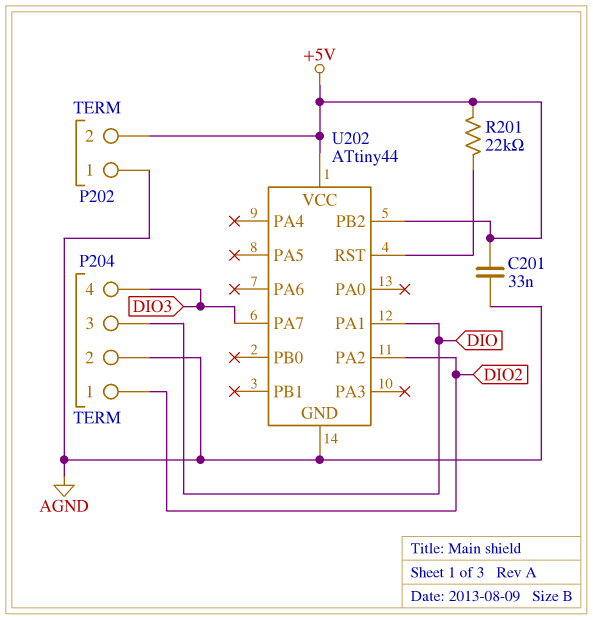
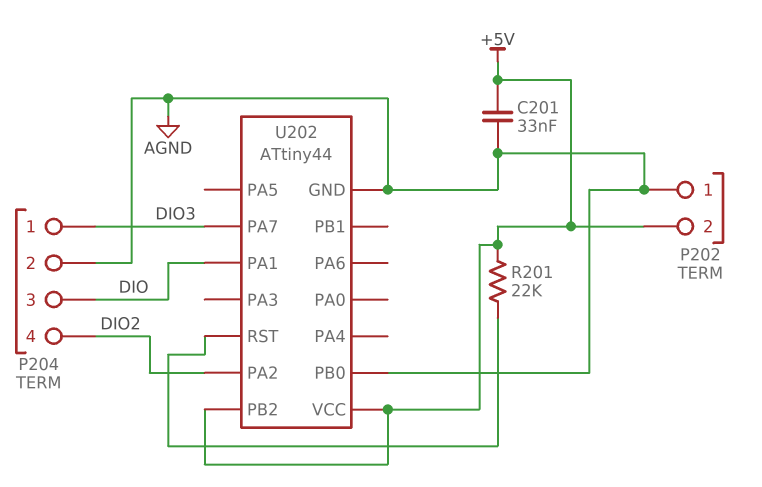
P204 pin 1: DIO2 -> DIO3
P204 pin 4: DIO3 -> DIO2
U202 pin PB0: none -> AGND

